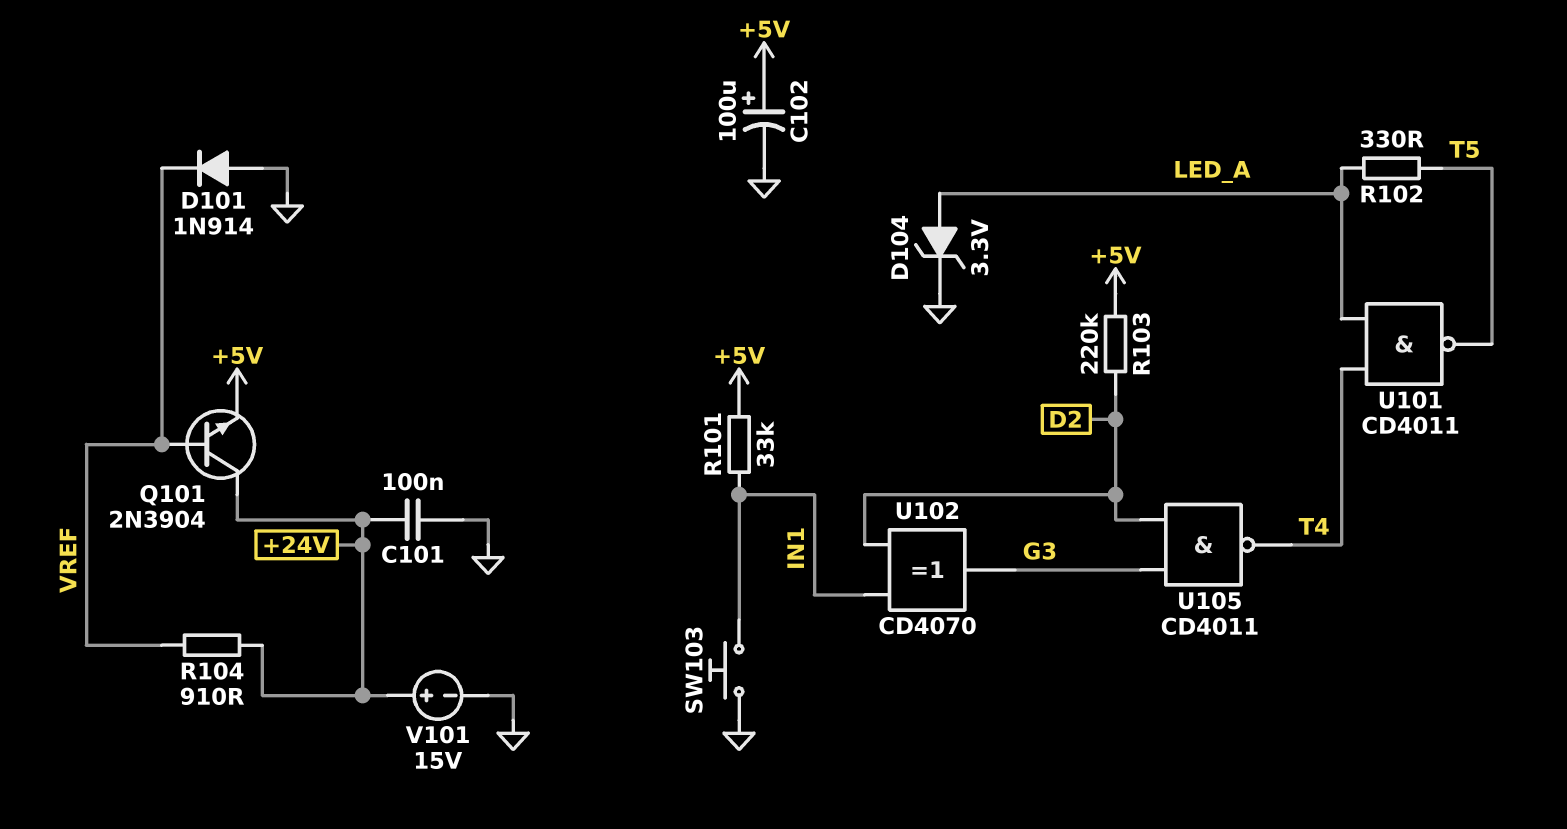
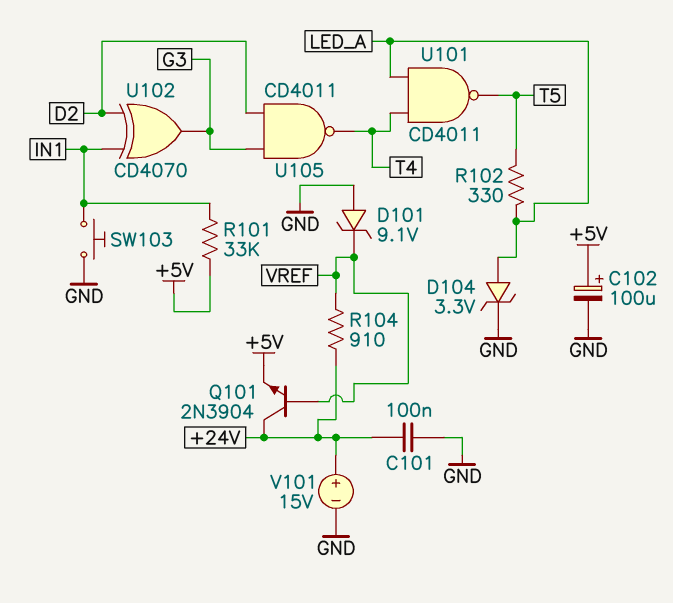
D101: diode 1N914 (A GND, K VREF) -> zener 9.1V (A GND, K VREF)
R103: 220k (+5V, D2) -> none

